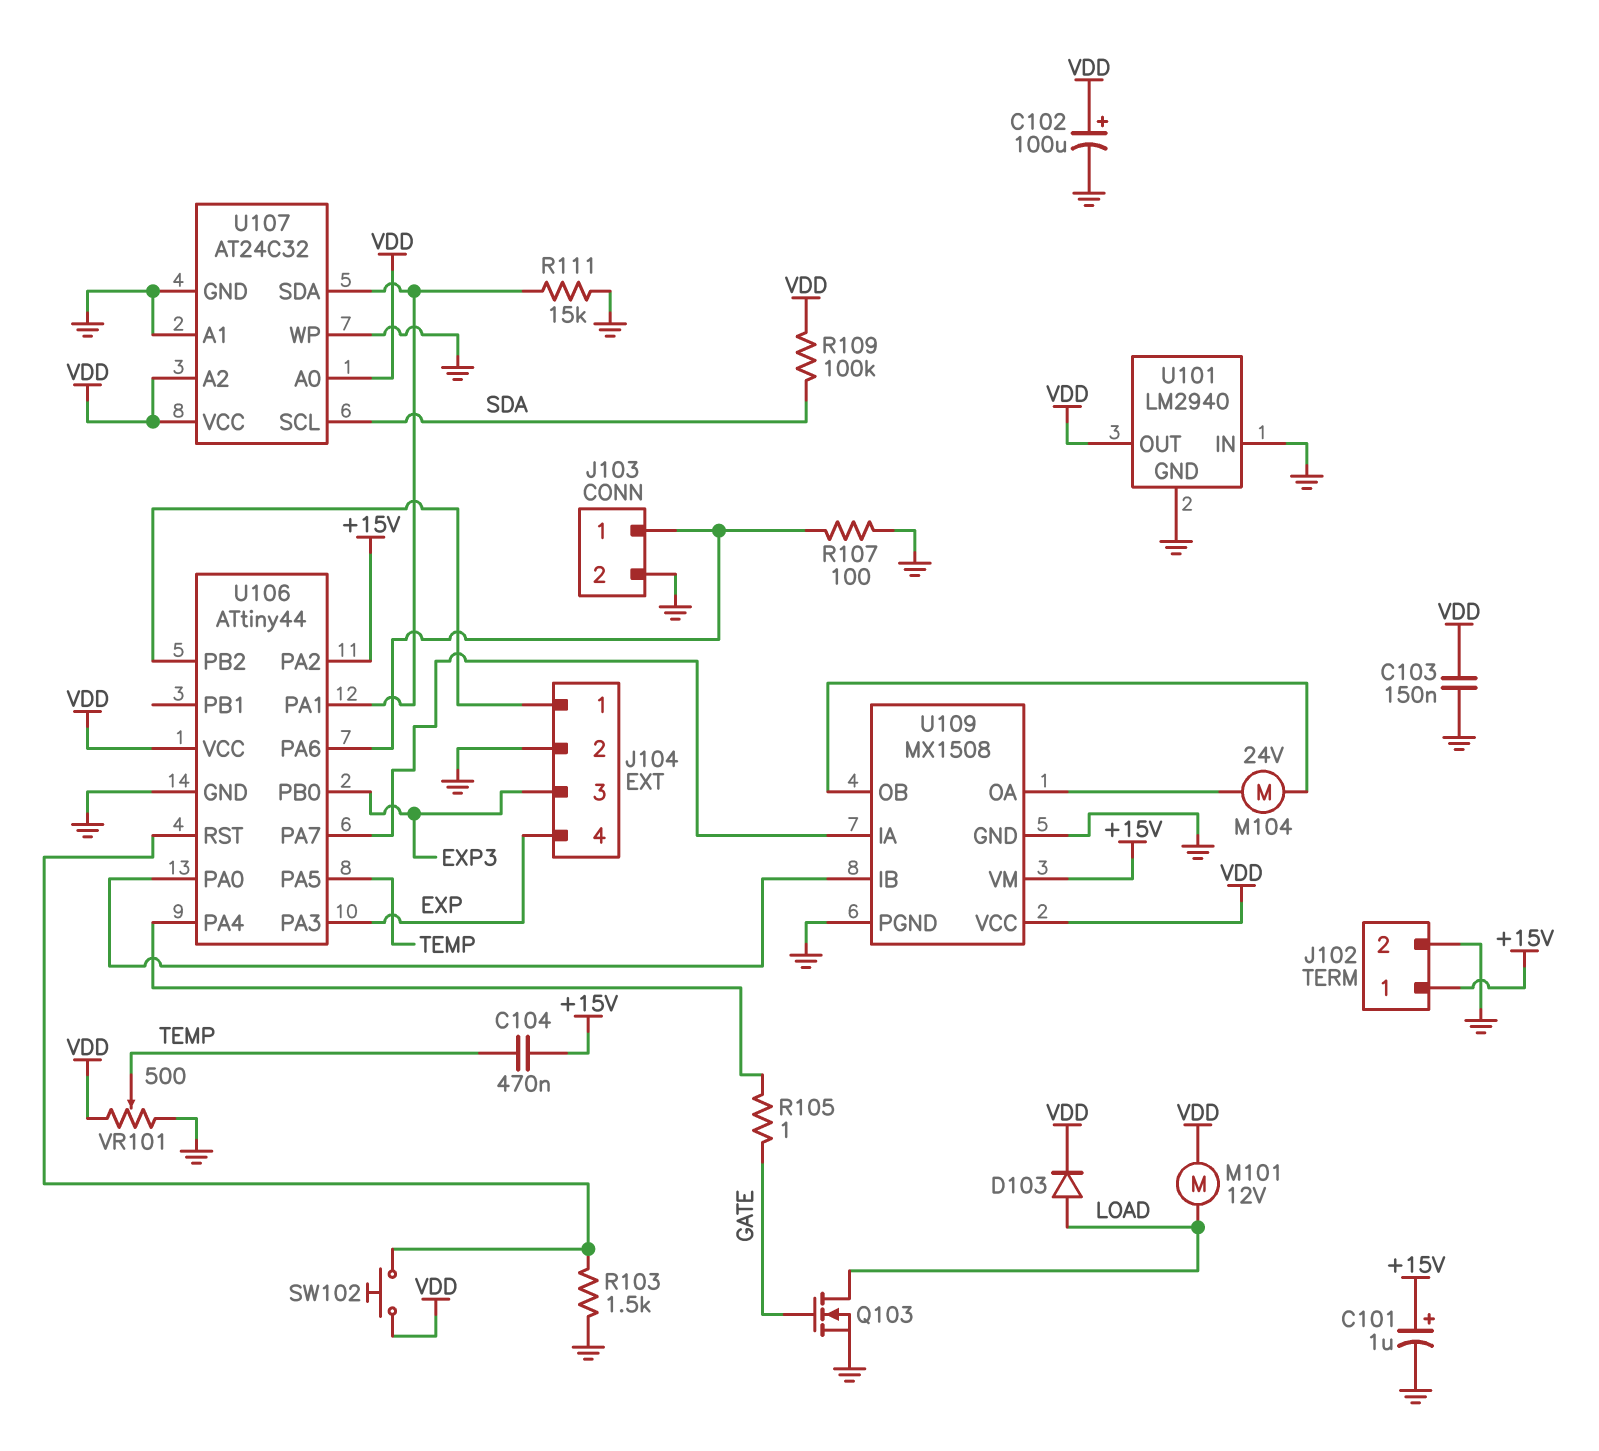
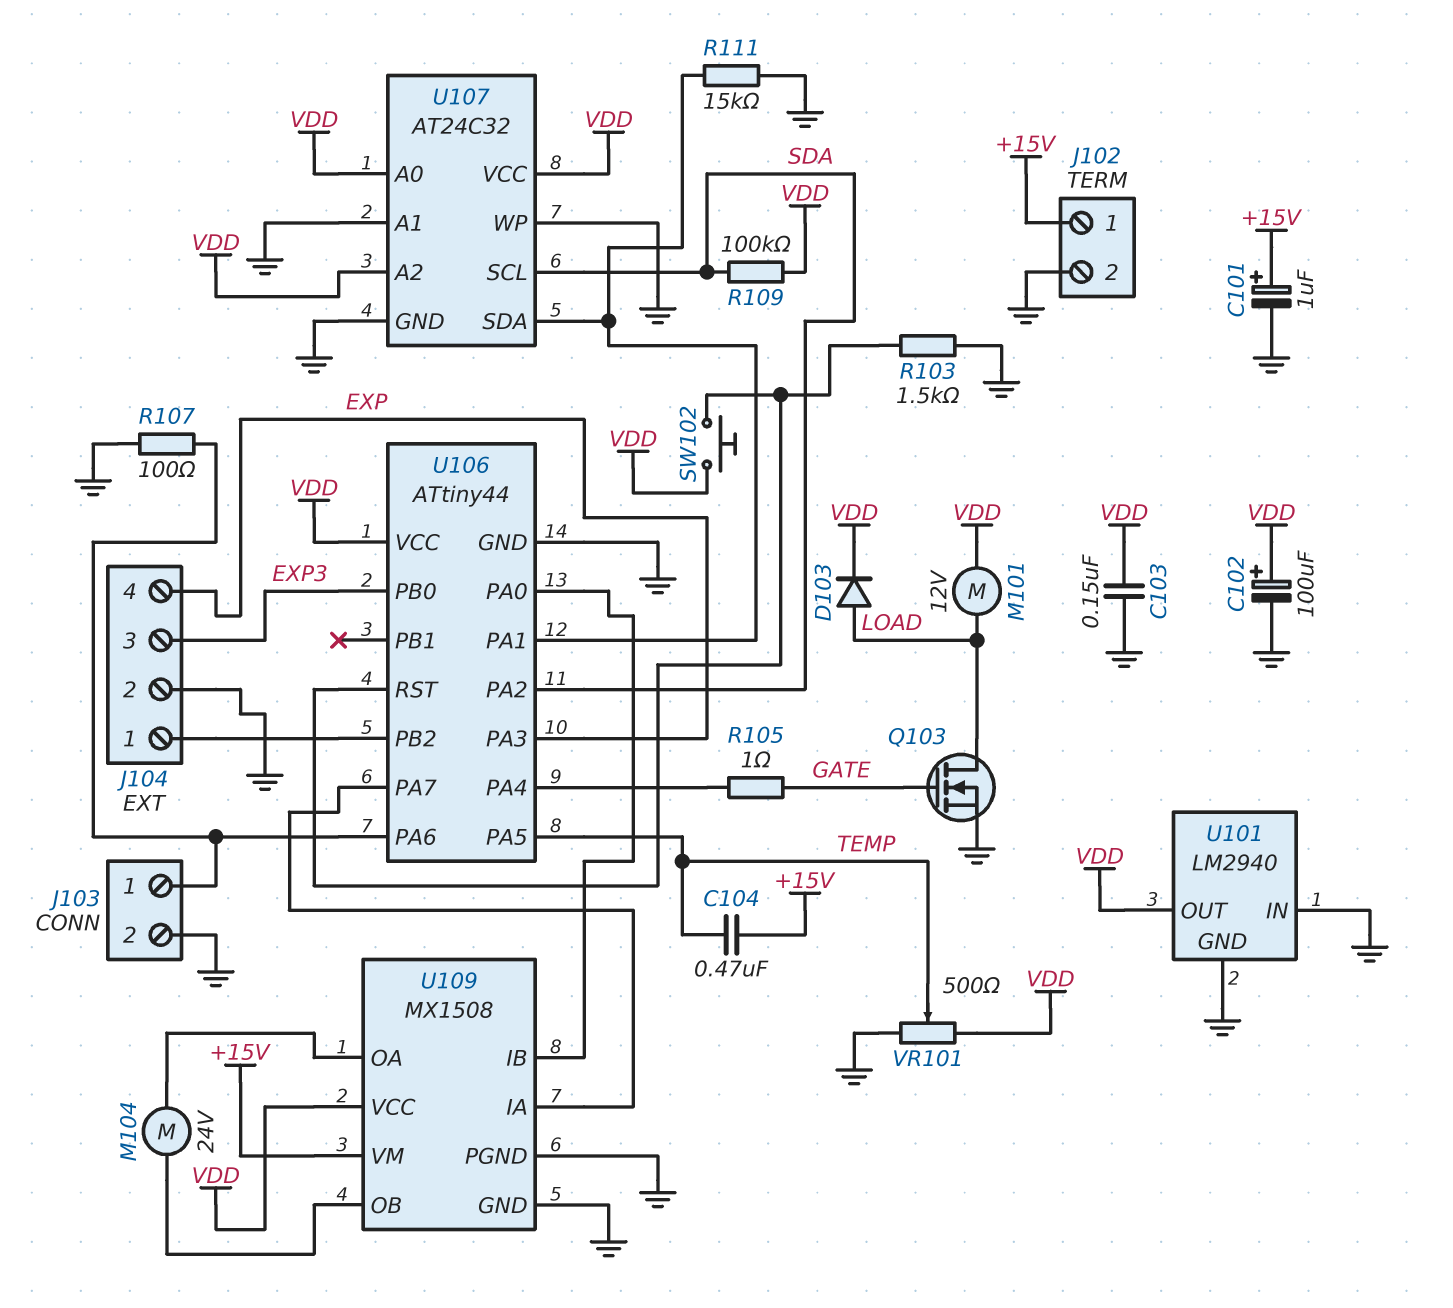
U106 pin PA2: +15V -> SDA

